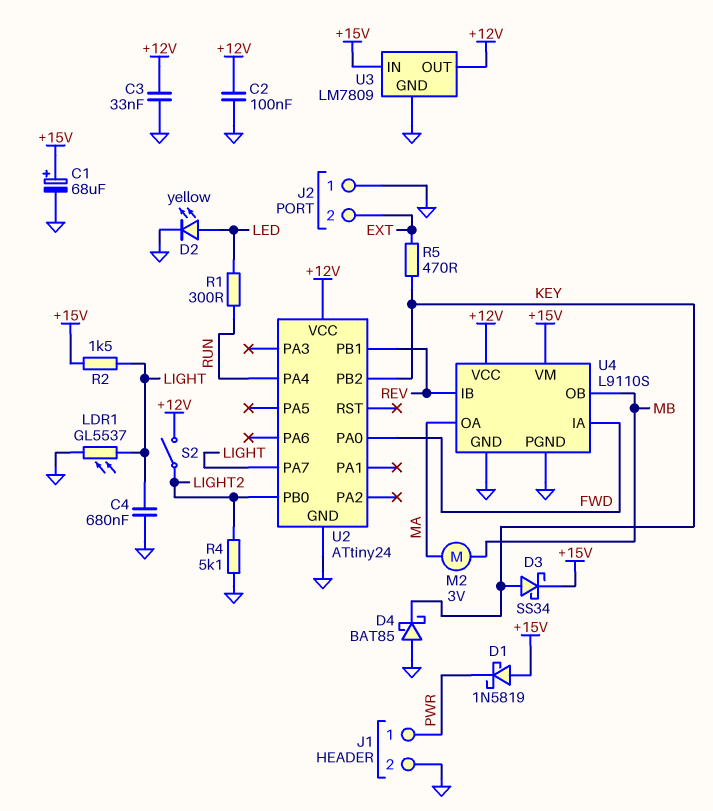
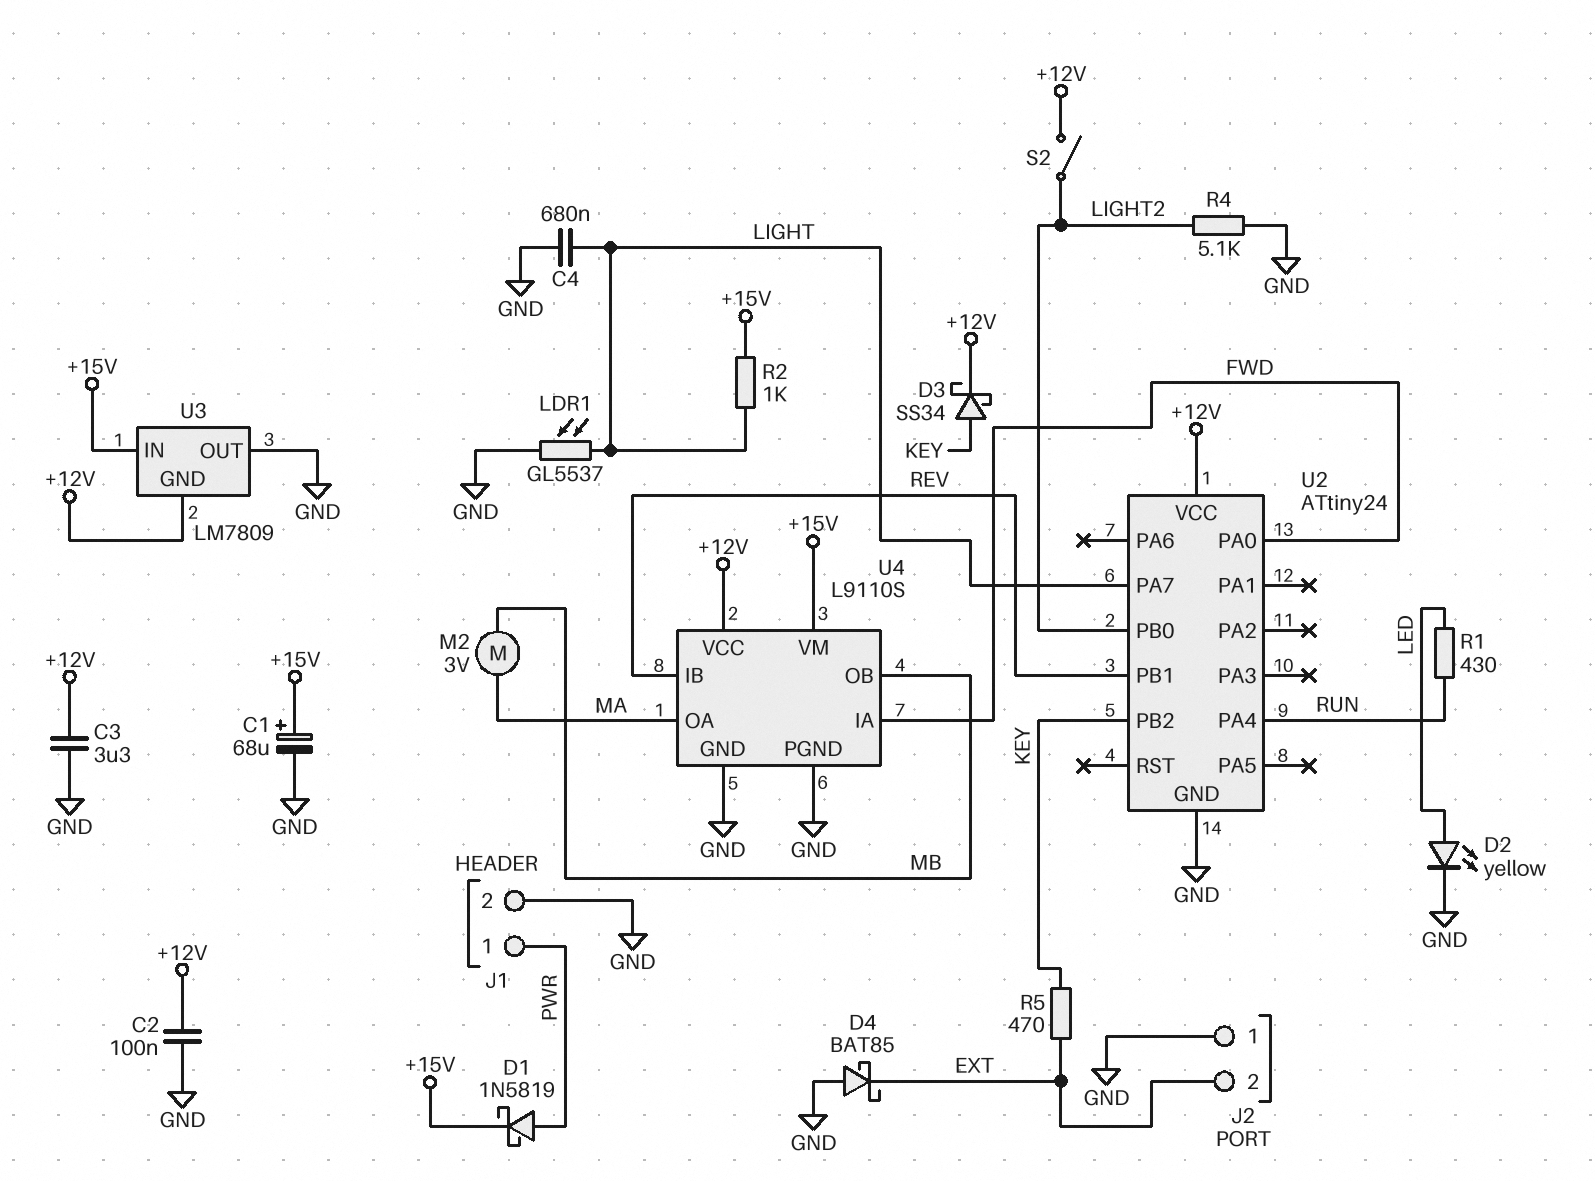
C3: 33nF (+12V, GND) -> 3.3uF (+12V, GND)
D1: schottky 1N5819 (A +15V, K PWR) -> schottky 1N5819 (A PWR, K +15V)
D3: schottky SS34 (A KEY, K +15V) -> schottky SS34 (A KEY, K +12V)
D4: schottky BAT85 (A GND, K KEY) -> schottky BAT85 (A GND, K EXT)
R1: 300 (LED, RUN) -> 430 (LED, RUN)
R2: 1.5k (+15V, LIGHT) -> 1k (+15V, LIGHT)
U3 pin GND: GND -> +12V
U3 pin OUT: +12V -> GND

